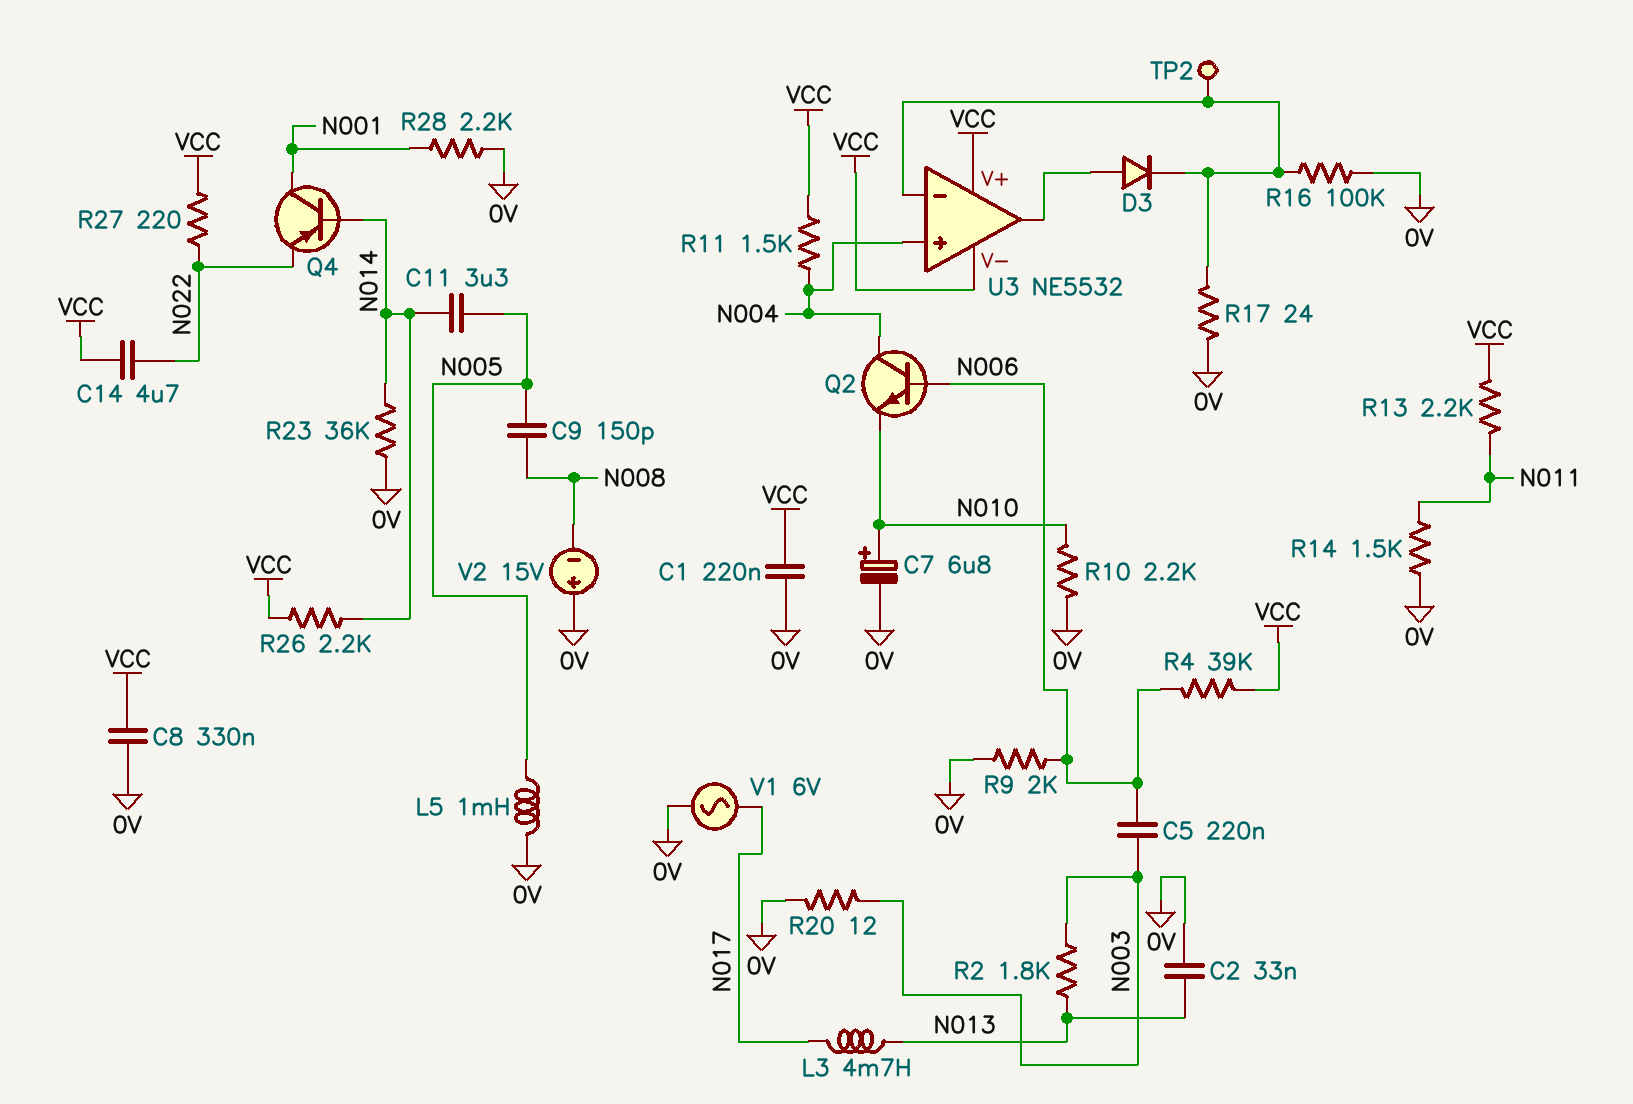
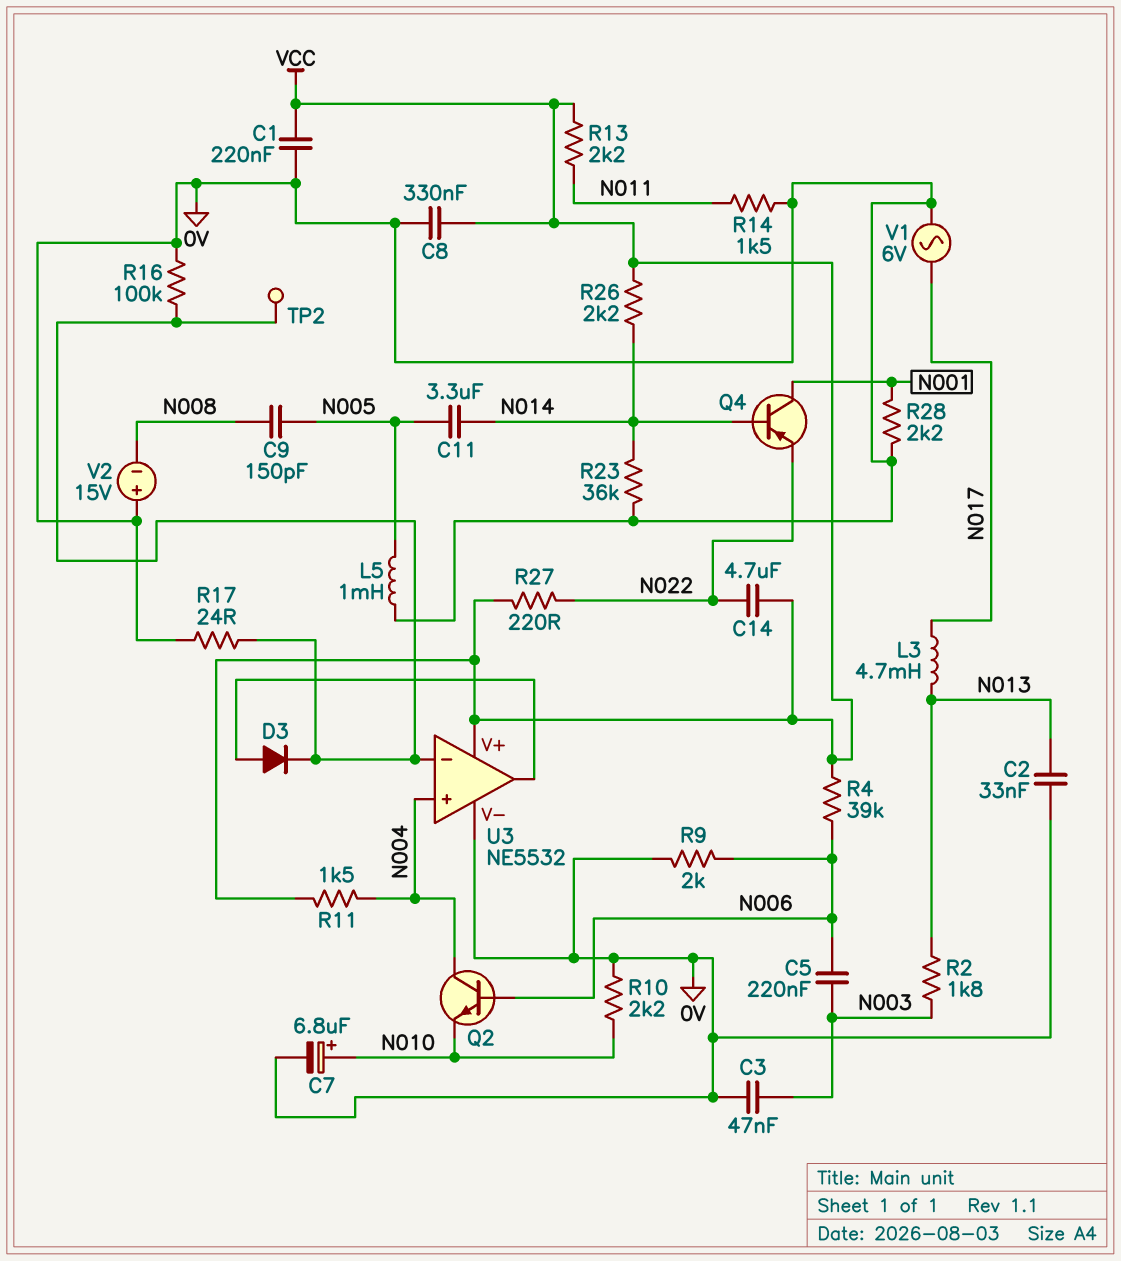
C3: none -> 47nF (0V, N003)
R20: 12 (0V, N003) -> none
U3 pin V-: VCC -> 0V

